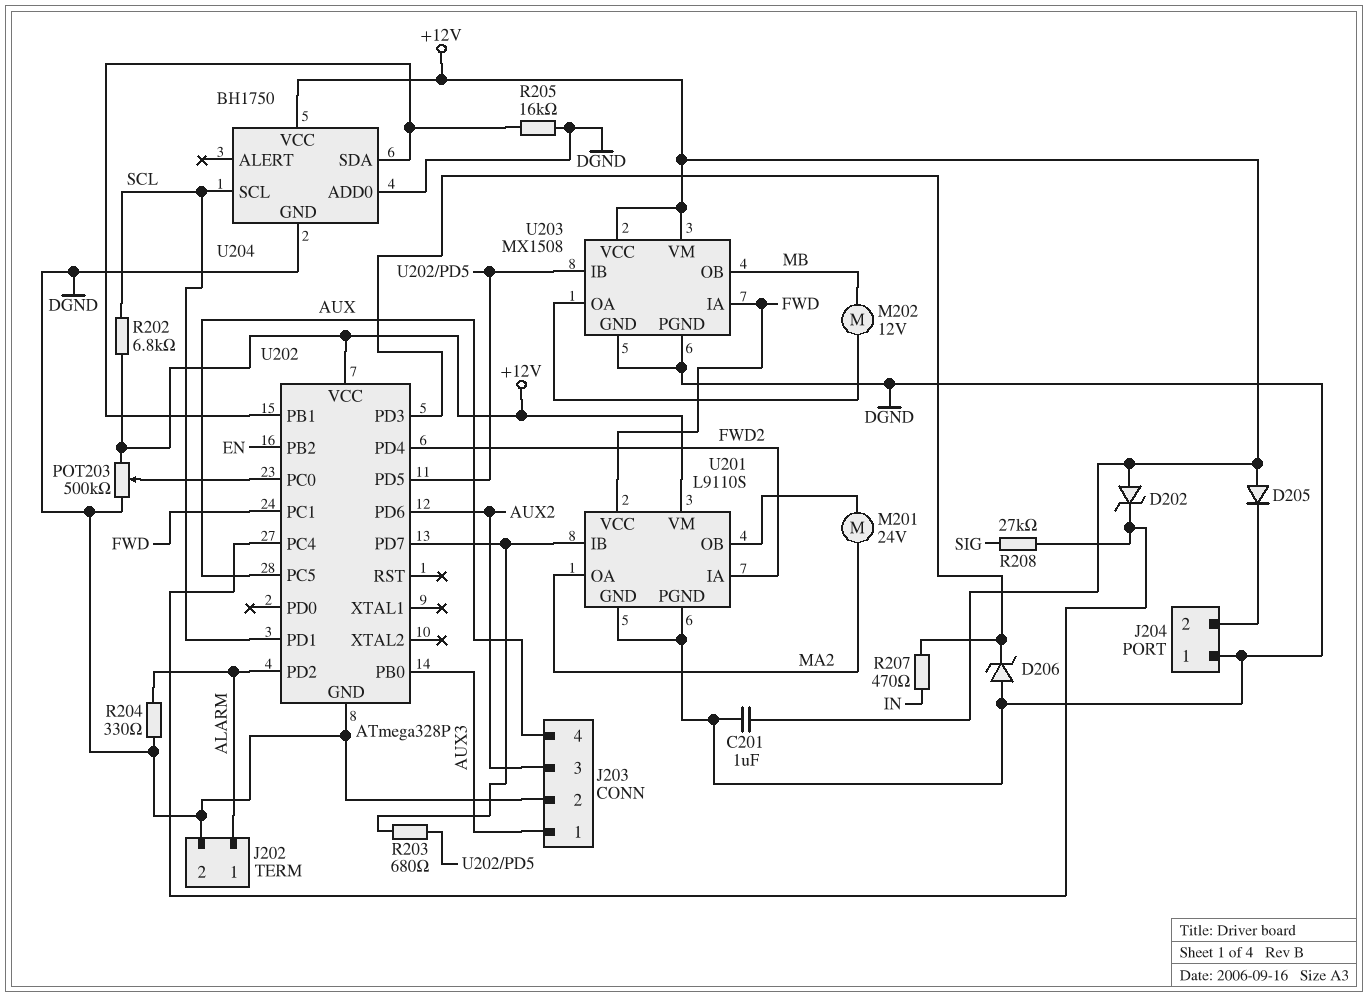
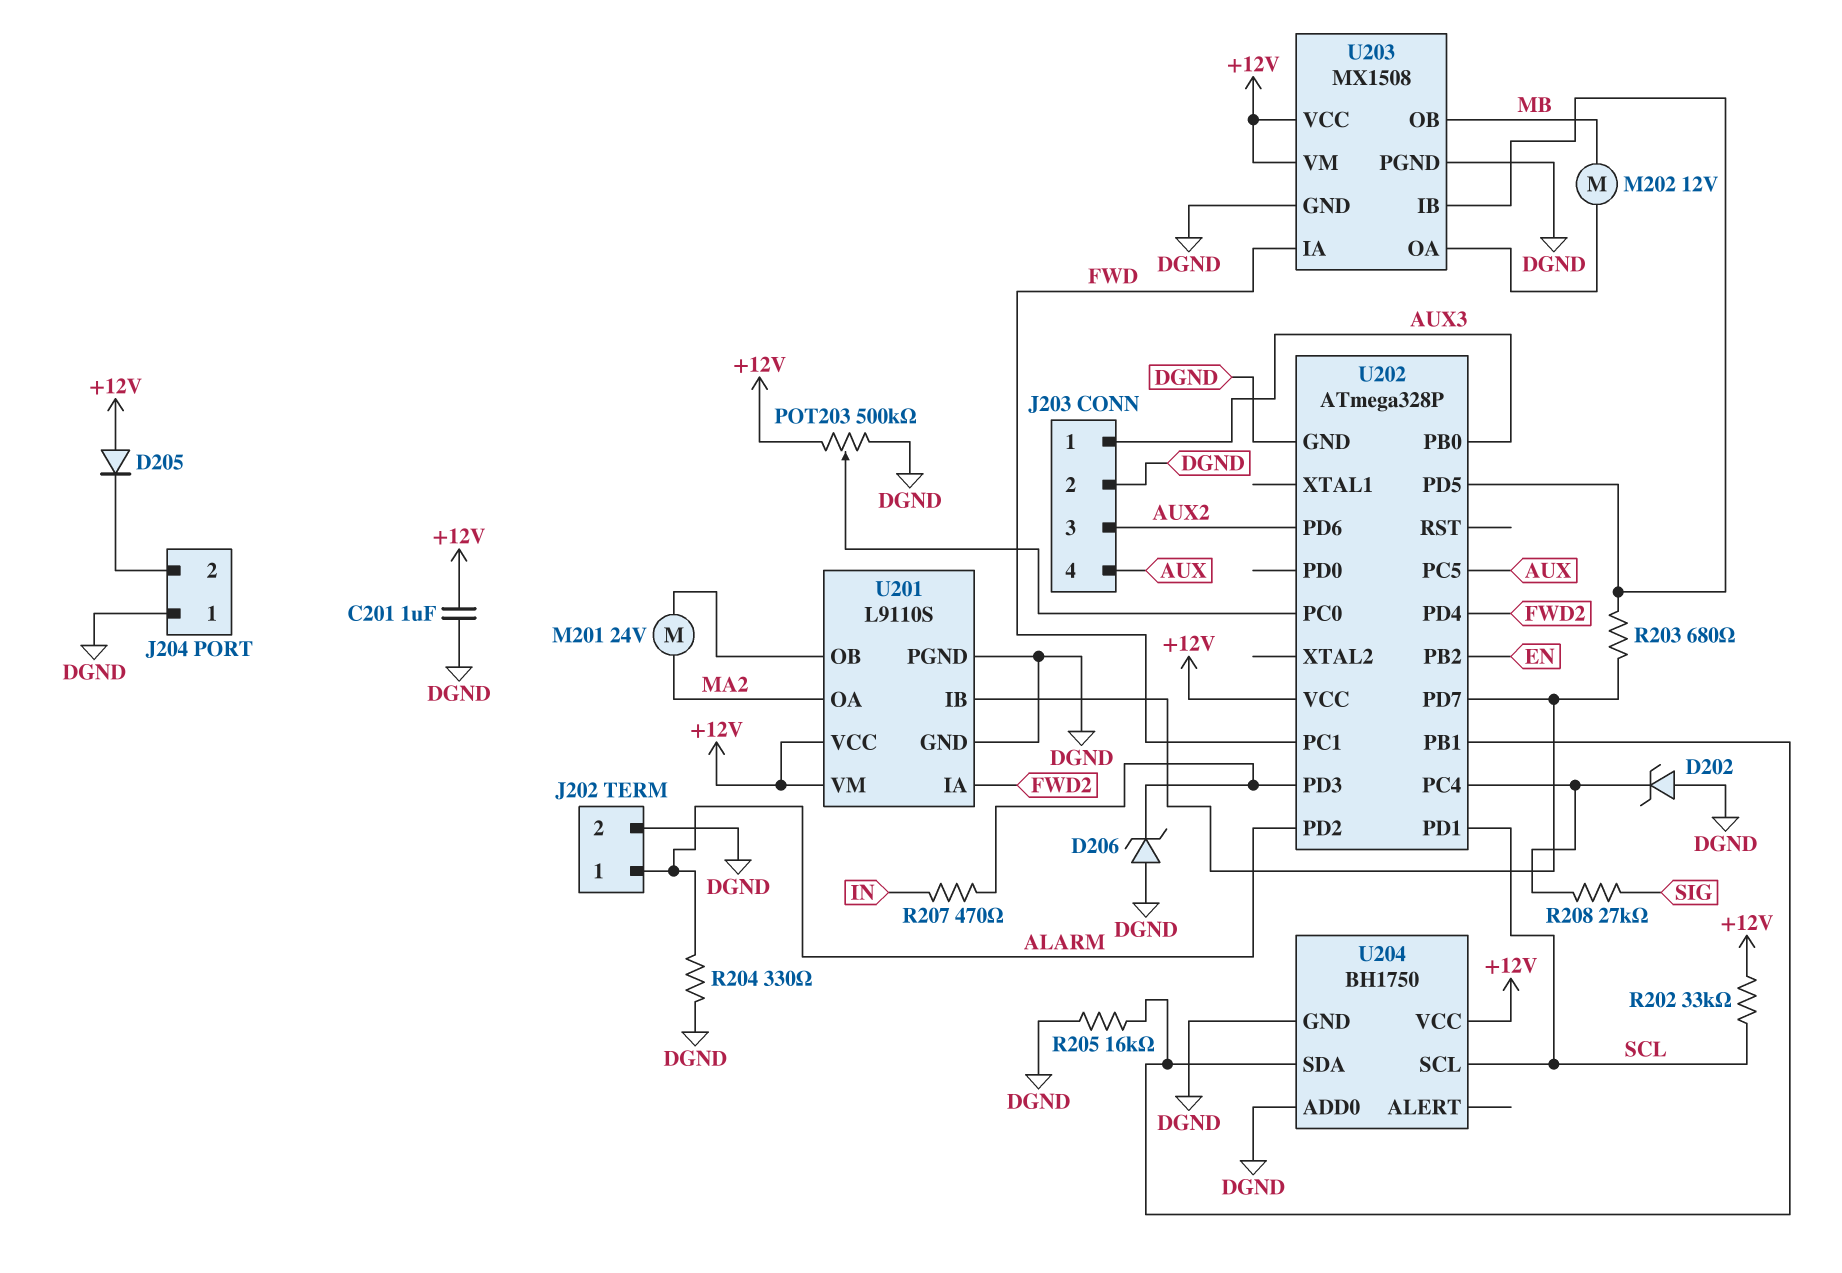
D202: zener (A +12V, K U202/PC4) -> zener (A DGND, K U202/PC4)
R202: 6.8k (+12V, SCL) -> 33k (+12V, SCL)
U201 pin VCC: FWD -> +12V

